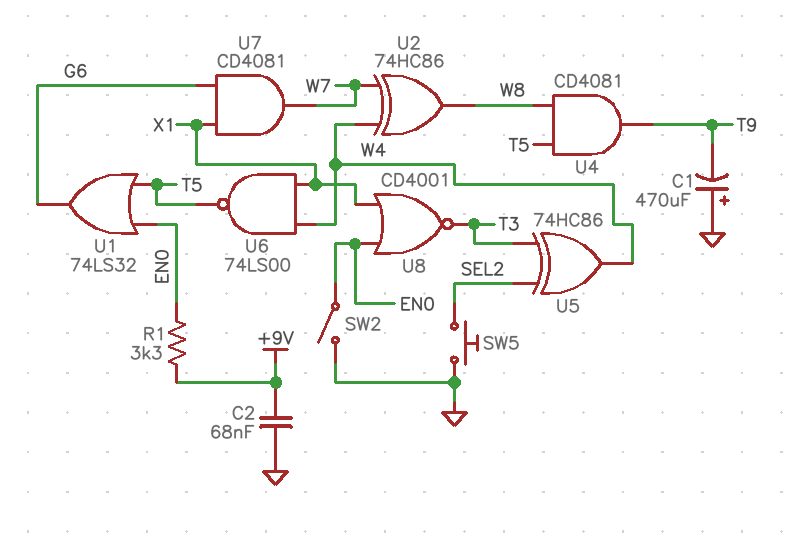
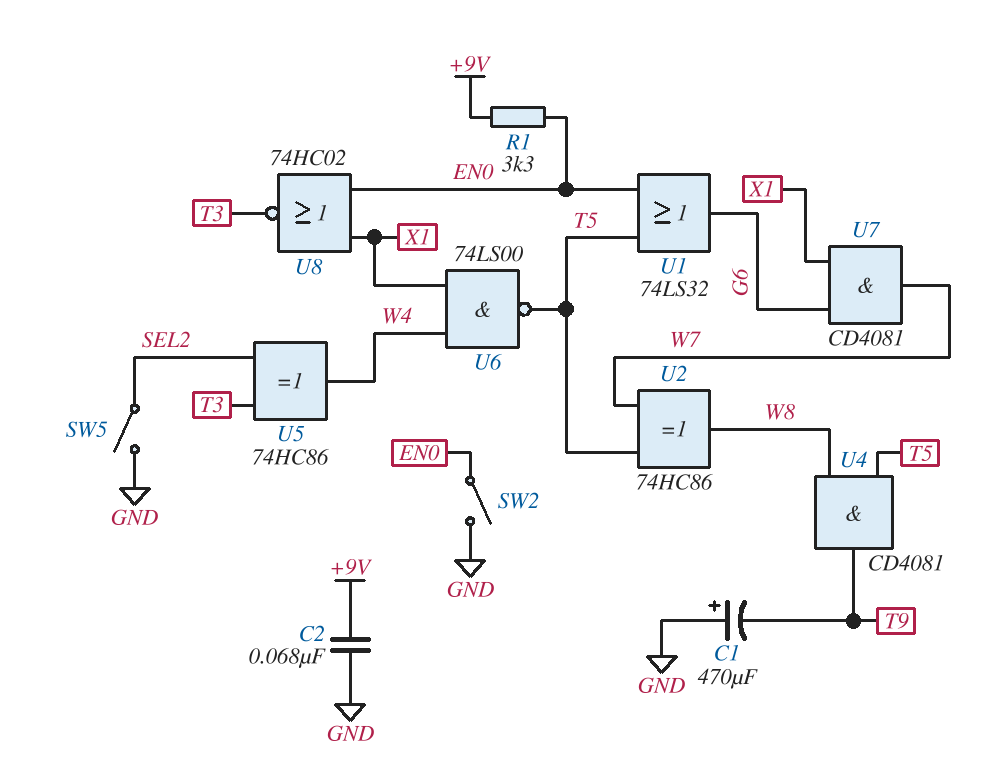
SW5: button (GND, SEL2) -> switch (GND, SEL2)
U2: XOR 74HC86 (in W4, in W7, out W8) -> XOR 74HC86 (in T5, in W7, out W8)
U8: NOR CD4001 (in EN0, in X1, out T3) -> NOR 74HC02 (in EN0, in X1, out T3)

